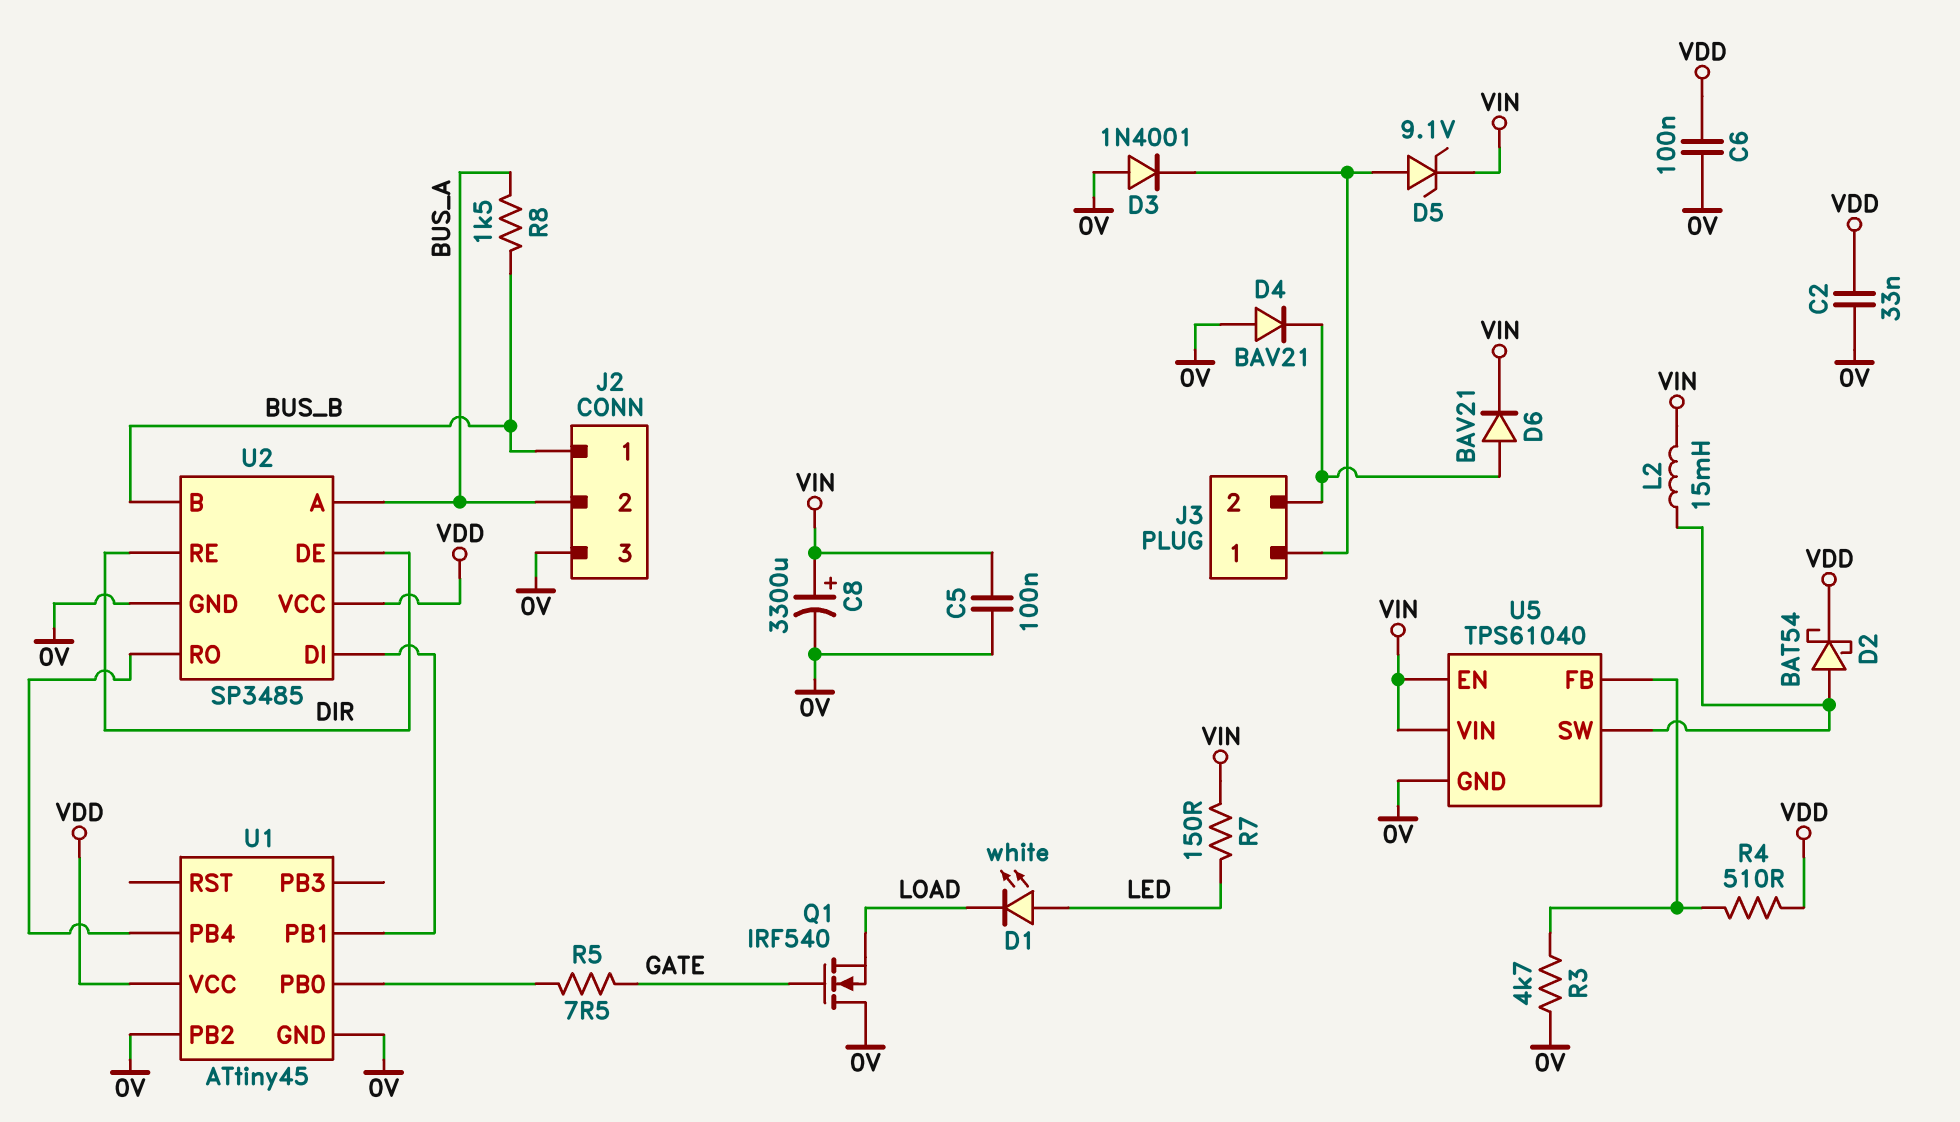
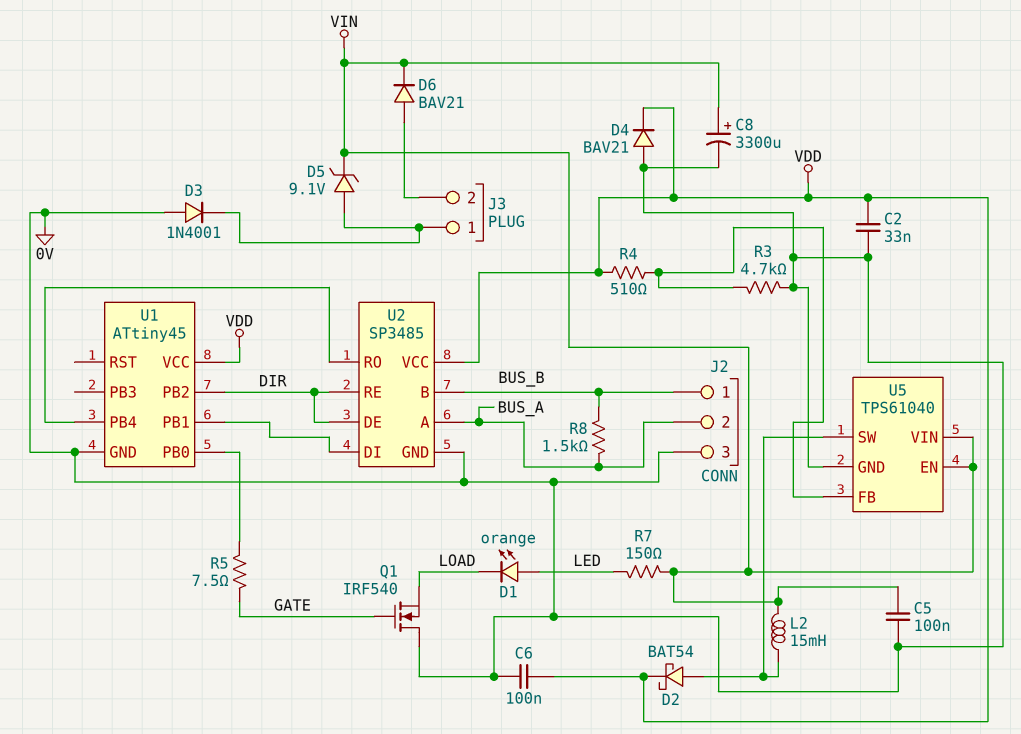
D1: LED white (A LED, K LOAD) -> LED orange (A LED, K LOAD)
D4: diode BAV21 (A 0V, K J3/2) -> diode BAV21 (A 0V, K VDD)
U1 pin PB2: 0V -> DIR

